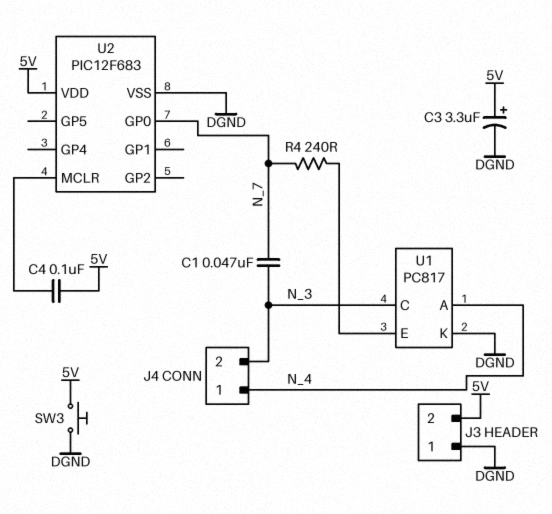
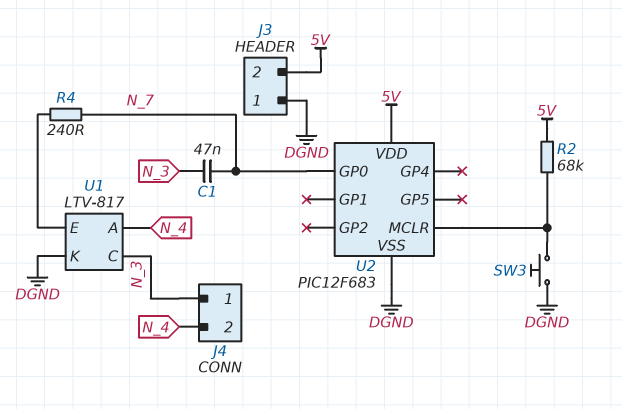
C3: 3.3uF (plus 5V, minus DGND) -> none
C4: 100nF (5V, U2/MCLR) -> none
J4 pin 1: N_4 -> N_3
J4 pin 2: N_3 -> N_4
R2: none -> 68k (5V, U2/MCLR)
SW3: button (5V, DGND) -> button (DGND, U2/MCLR)
U1: PC817 -> LTV-817

